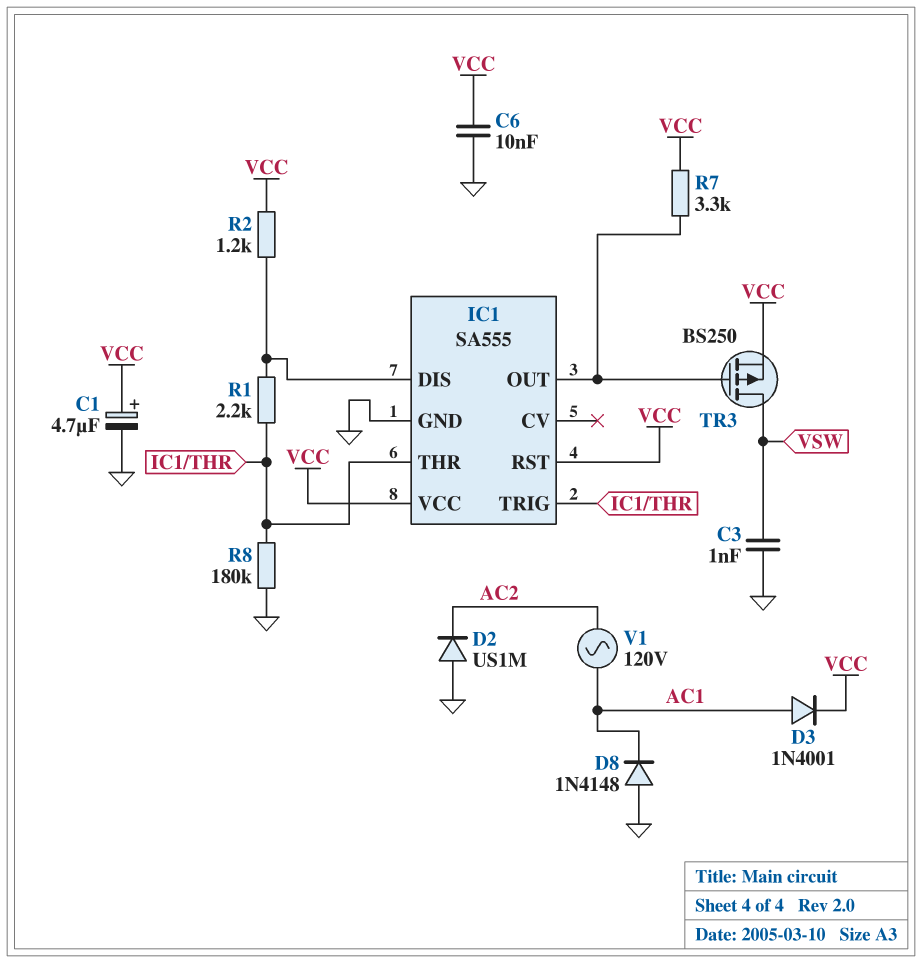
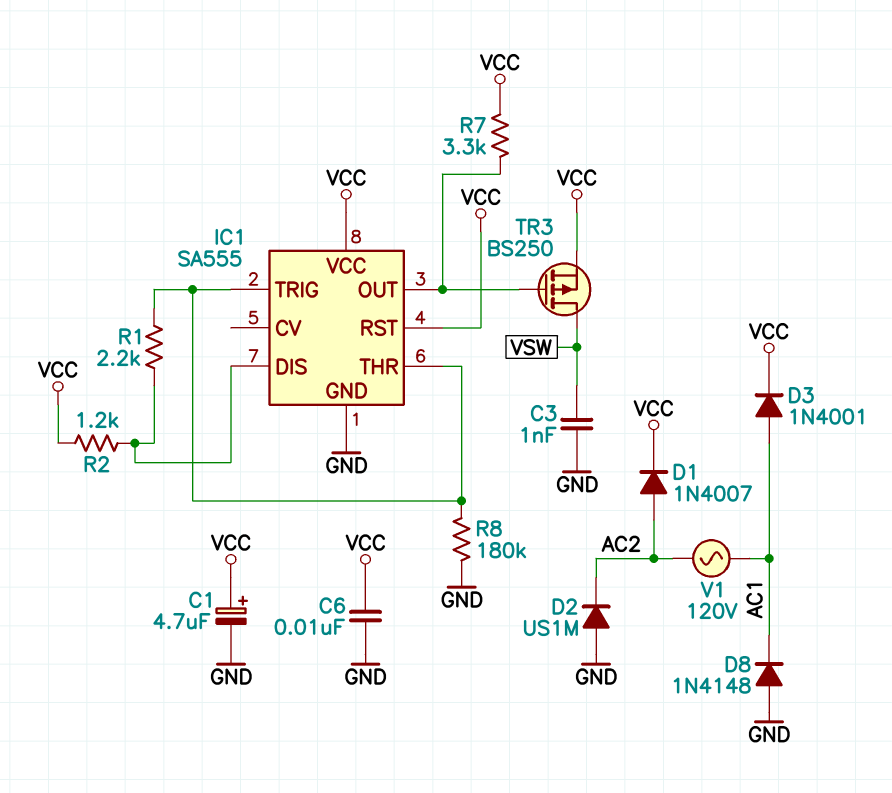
D1: none -> diode 1N4007 (A AC2, K VCC)

